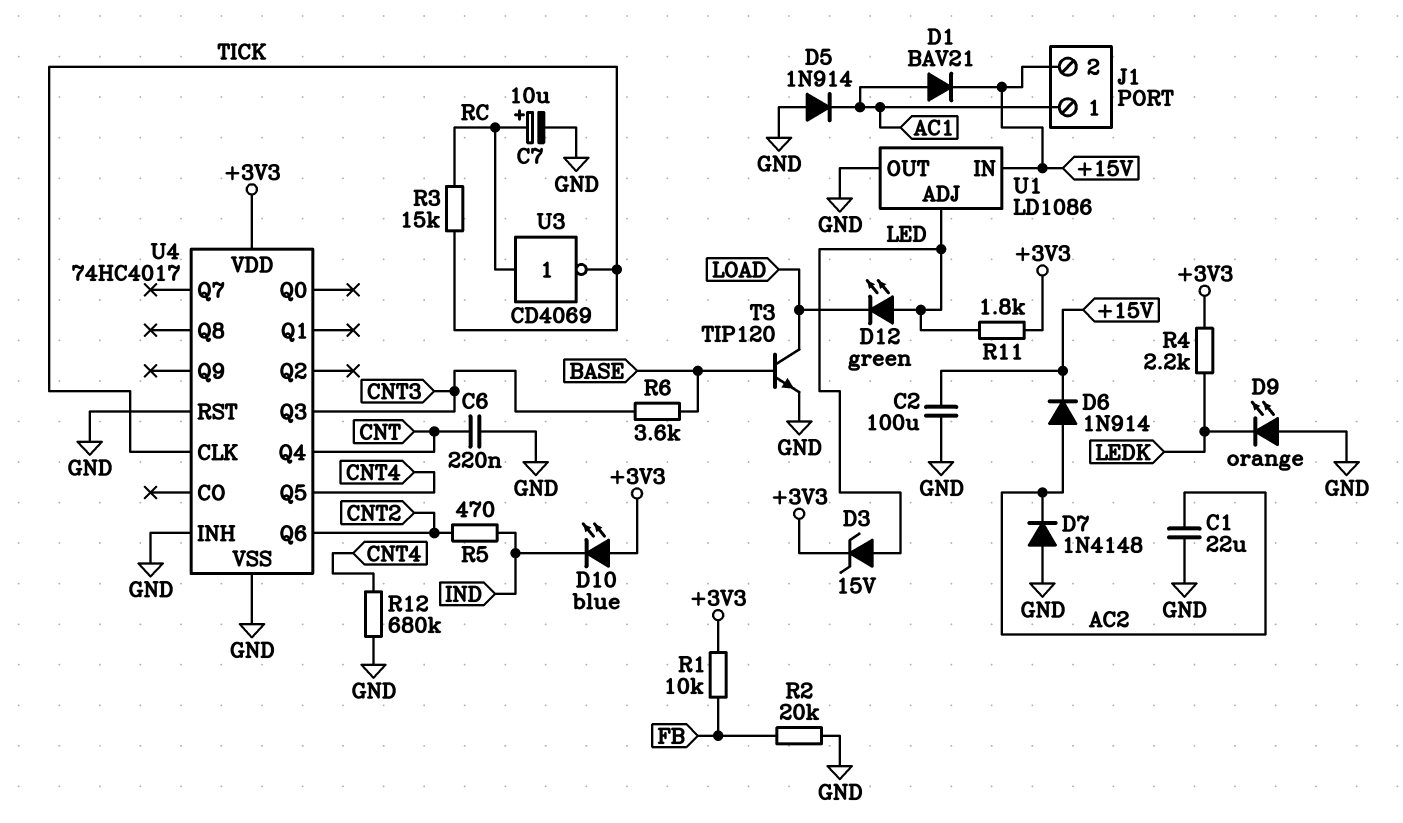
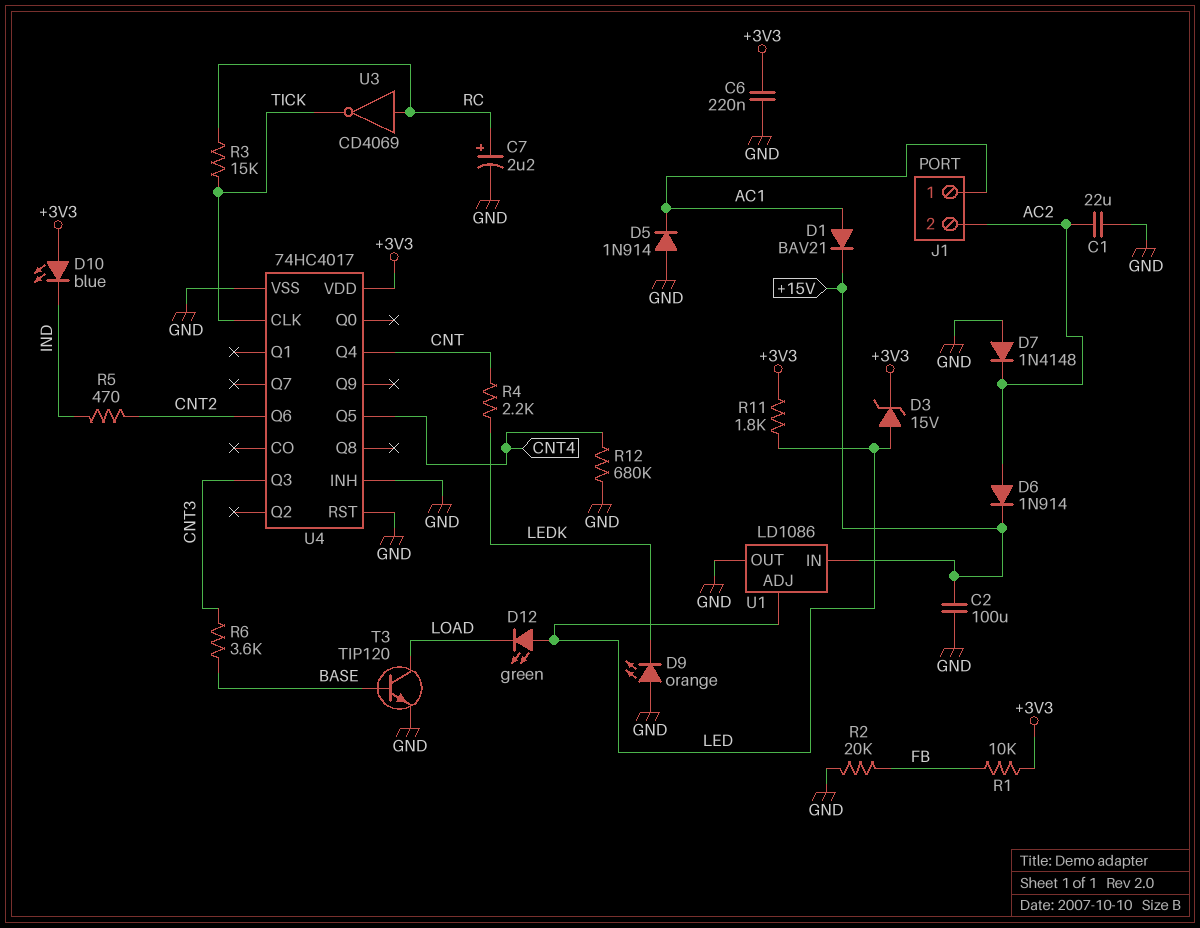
C6: 220nF (CNT, GND) -> 220nF (+3V3, GND)
C7: 10uF (plus RC, minus GND) -> 2.2uF (plus RC, minus GND)
J1 pin 2: +15V -> AC2
R4: 2.2k (+3V3, LEDK) -> 2.2k (CNT, LEDK)

